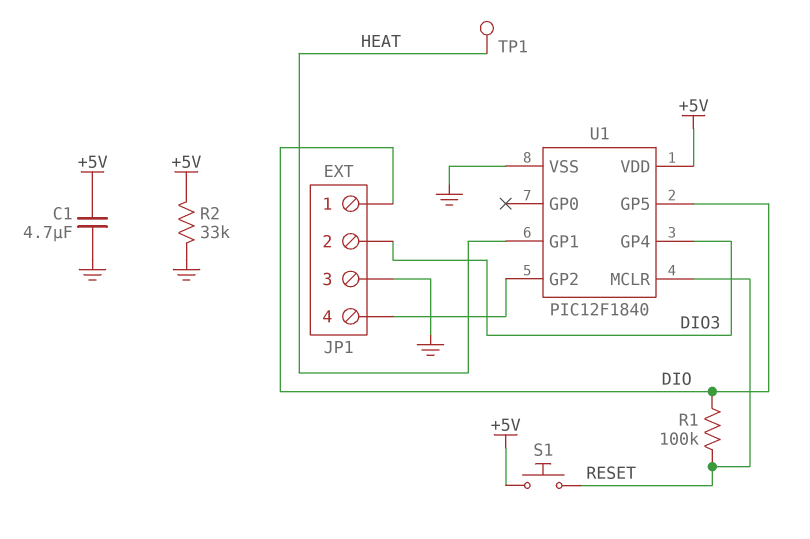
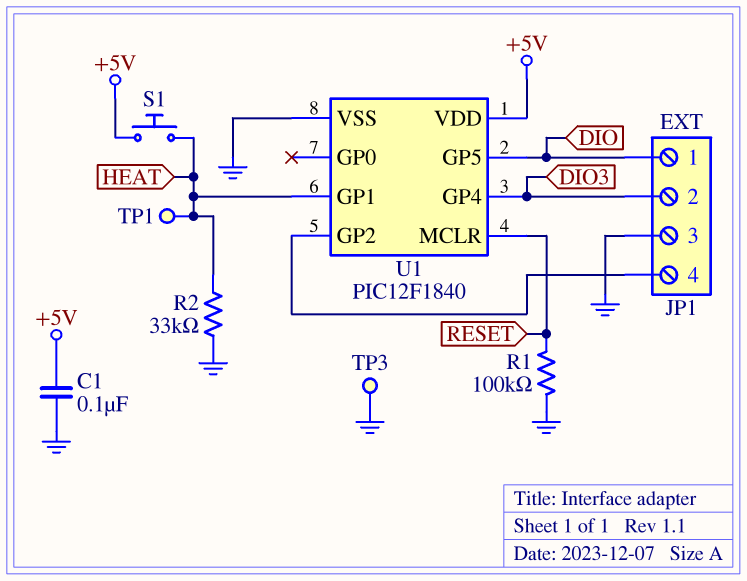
C1: 4.7uF (+5V, GND) -> 100nF (+5V, GND)
R1: 100k (DIO, RESET) -> 100k (GND, RESET)
R2: 33k (+5V, GND) -> 33k (GND, HEAT)
S1: button (+5V, RESET) -> button (+5V, HEAT)
TP3: none -> test point (GND)

